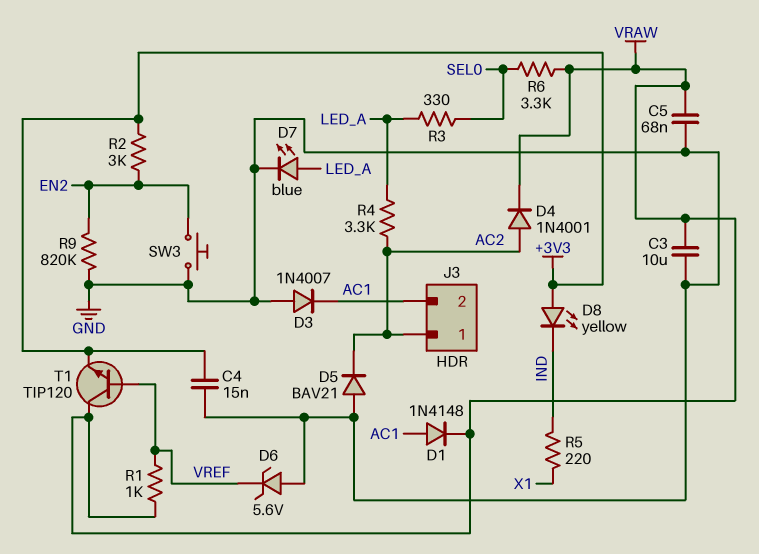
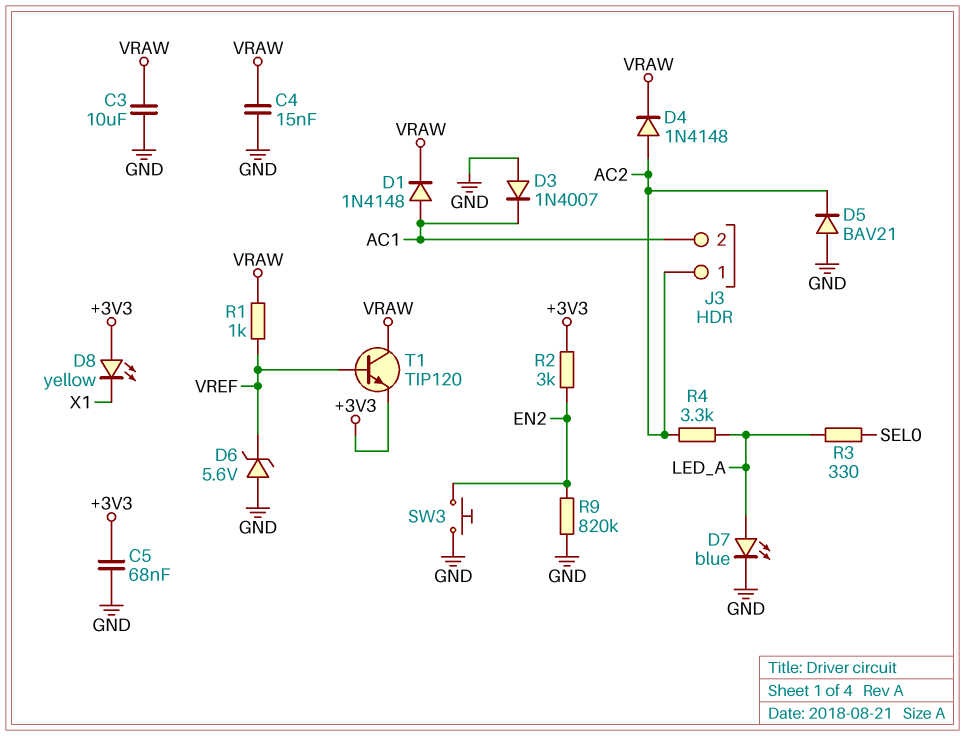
C4: 15nF (+3V3, GND) -> 15nF (GND, VRAW)
C5: 68nF (GND, VRAW) -> 68nF (+3V3, GND)
D4: diode 1N4001 (A AC2, K VRAW) -> diode 1N4148 (A AC2, K VRAW)
D8: LED yellow (A +3V3, K IND) -> LED yellow (A +3V3, K X1)
R5: 220 (IND, X1) -> none
R6: 3.3k (SEL0, VRAW) -> none

